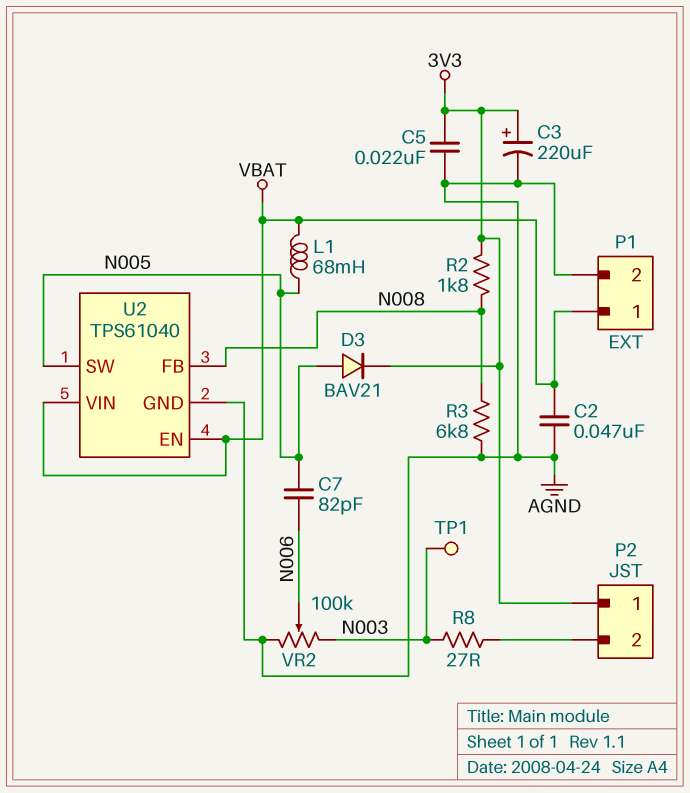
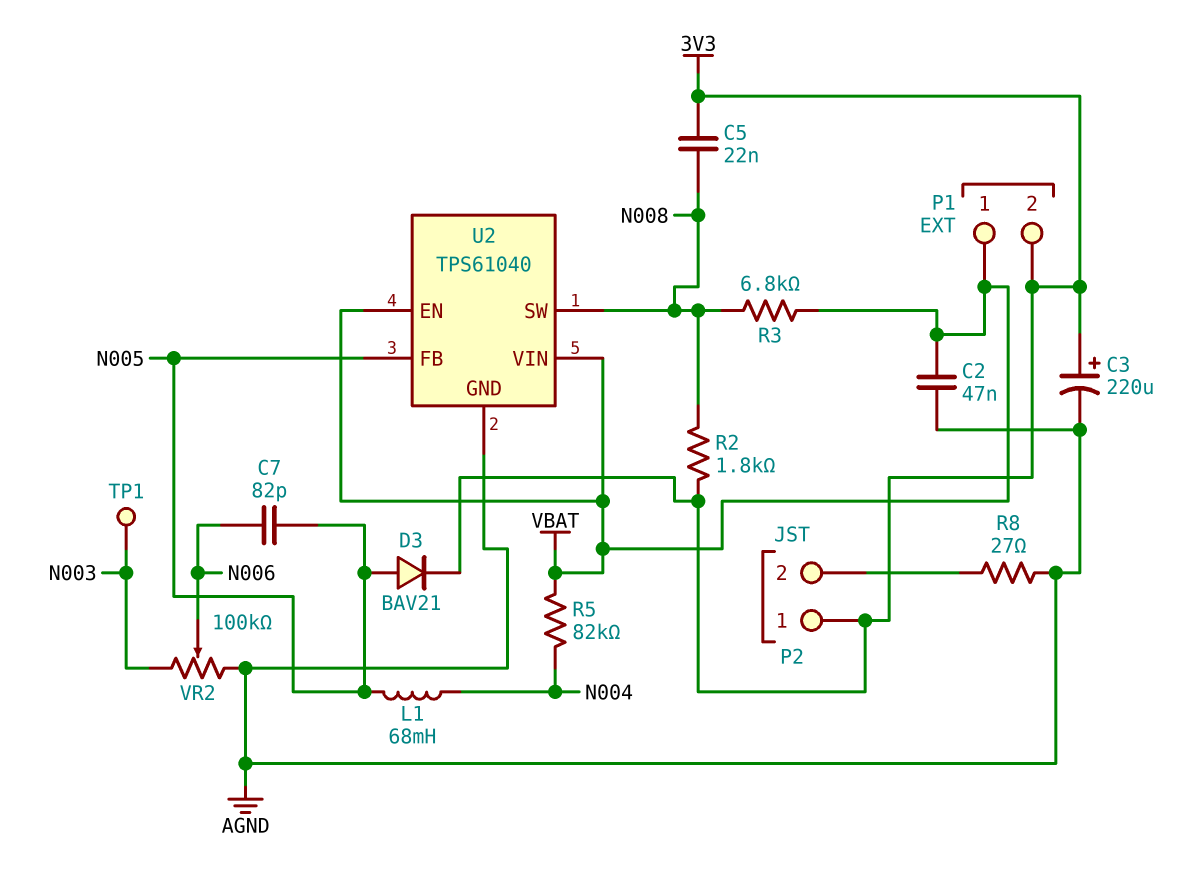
C5: 22nF (3V3, AGND) -> 22nF (3V3, N008)
L1: 68mH (N005, VBAT) -> 68mH (N004, N005)
P1 pin 2: AGND -> 3V3
R3: 6.8k (AGND, N008) -> 6.8k (N008, VBAT)
R5: none -> 82k (N004, VBAT)
R8: 27 (N003, P2/2) -> 27 (AGND, P2/2)
U2 pin FB: N008 -> N005
U2 pin SW: N005 -> N008

